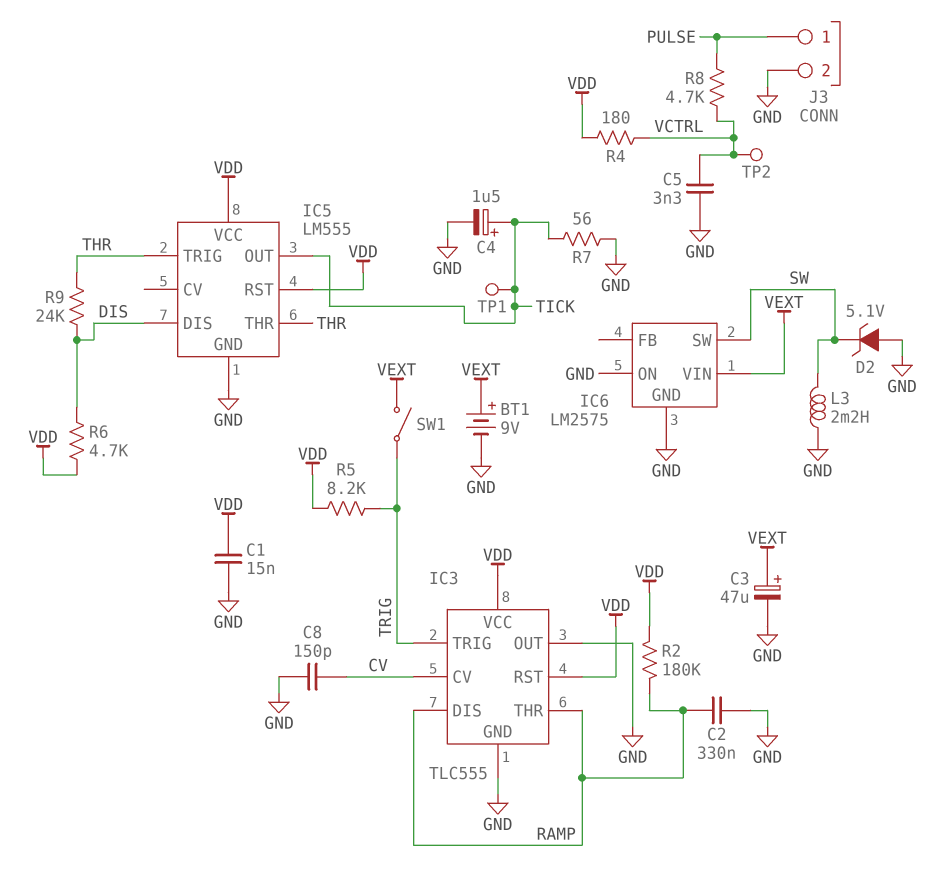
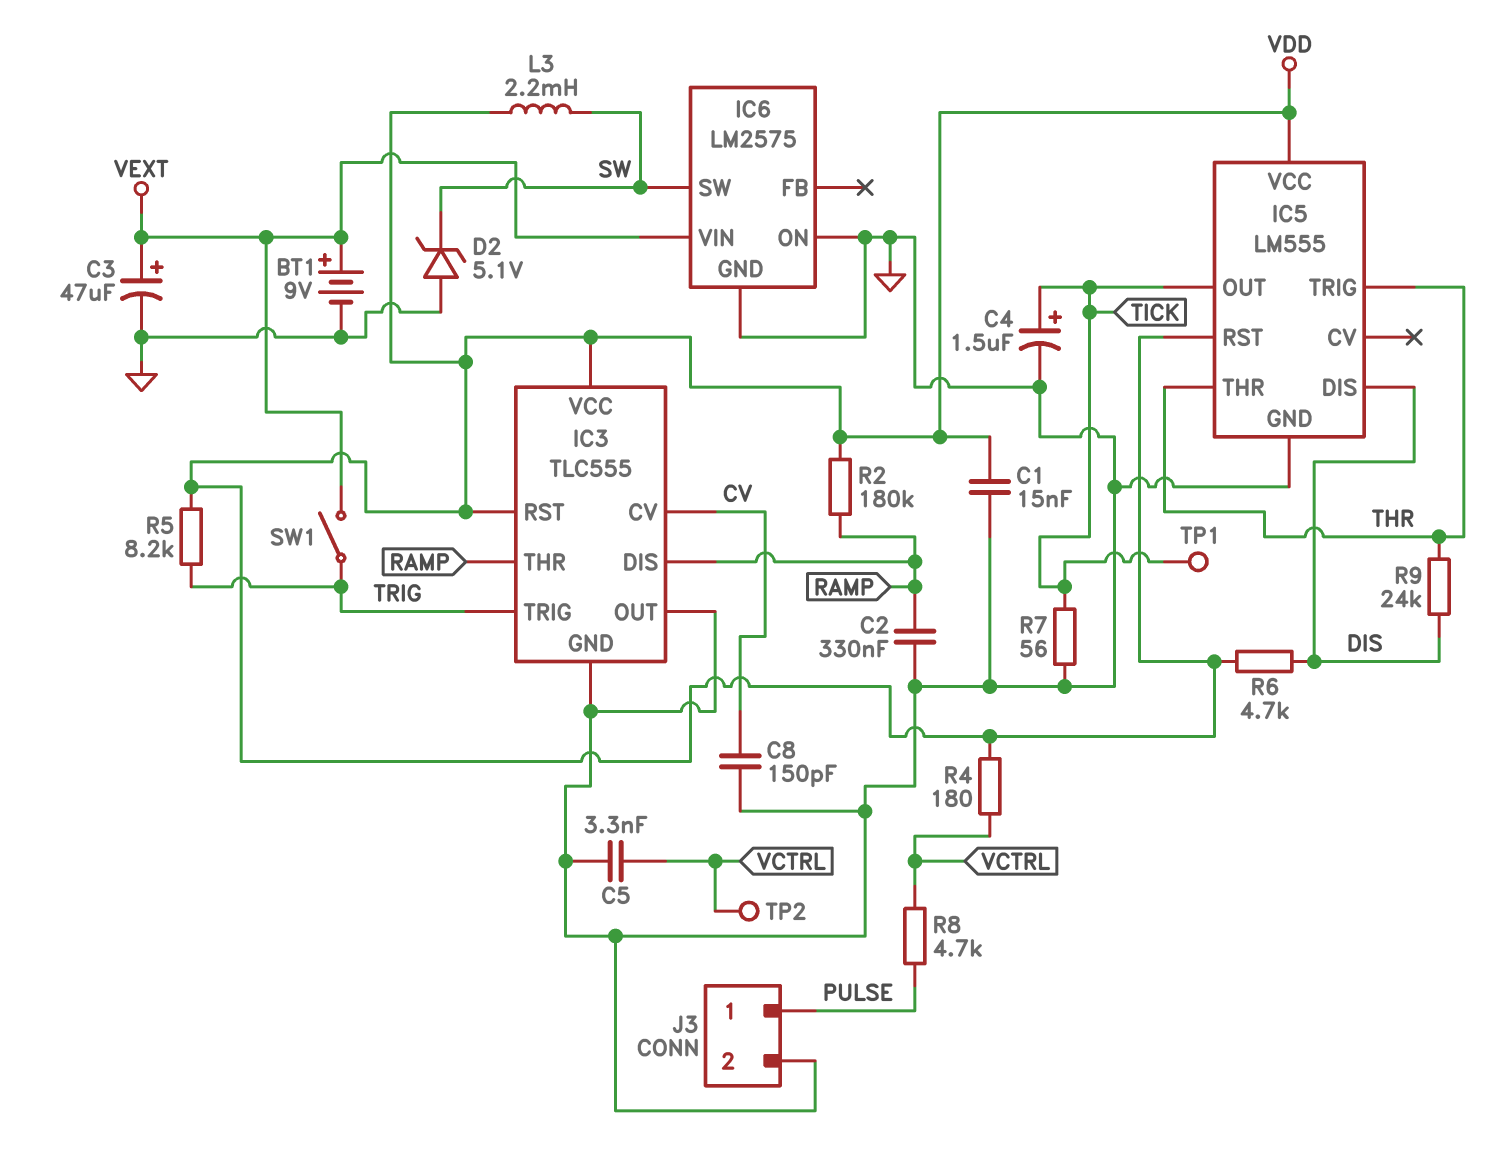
L3: 2.2mH (GND, SW) -> 2.2mH (SW, VDD)

